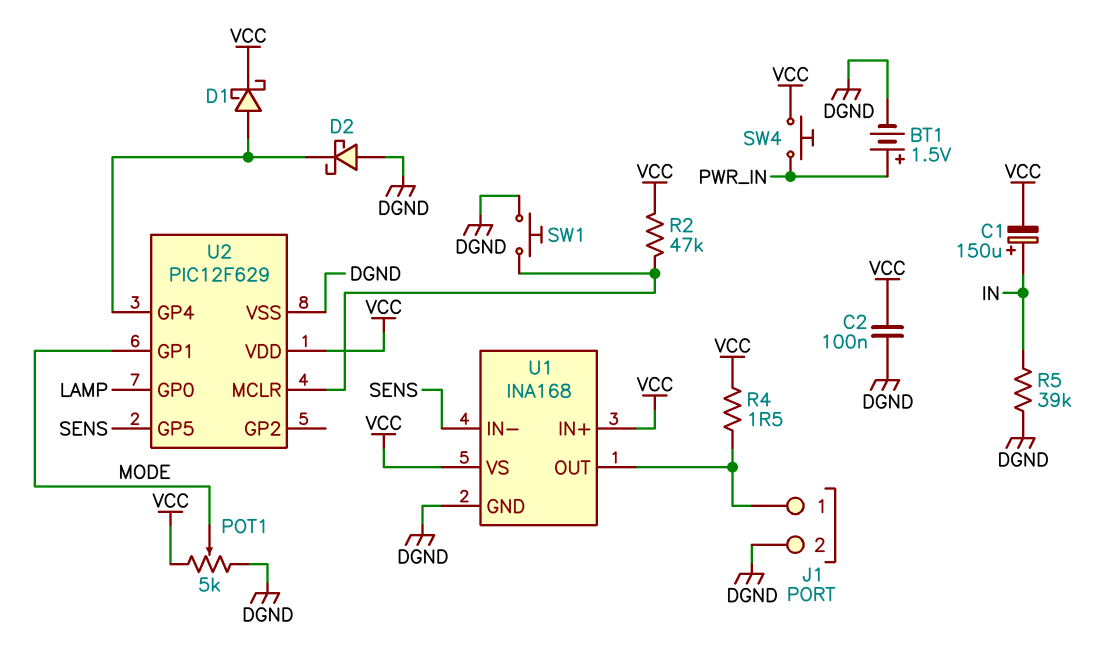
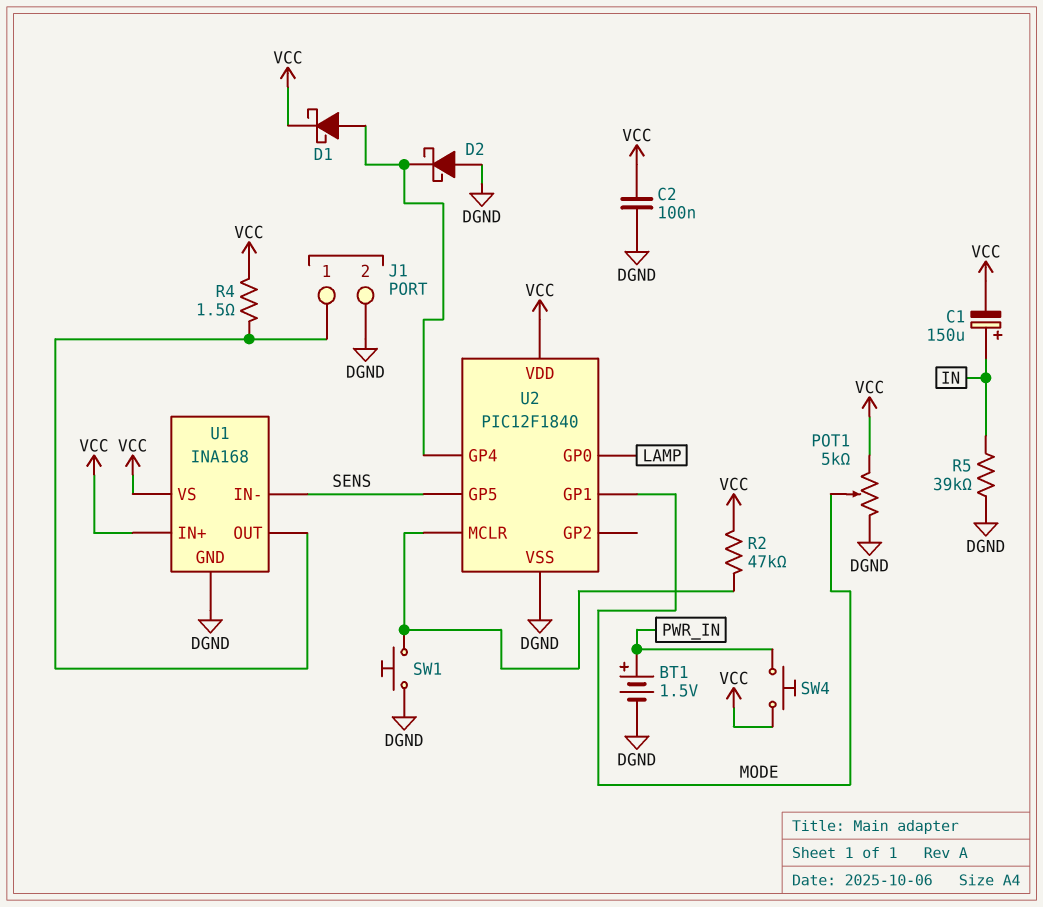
U2: PIC12F629 -> PIC12F1840

